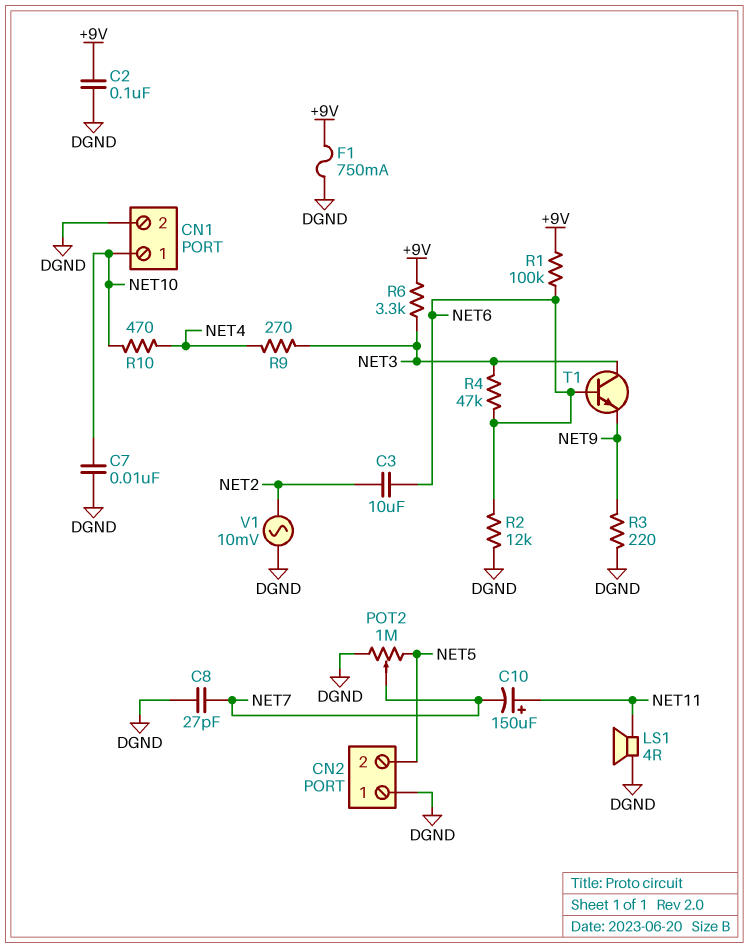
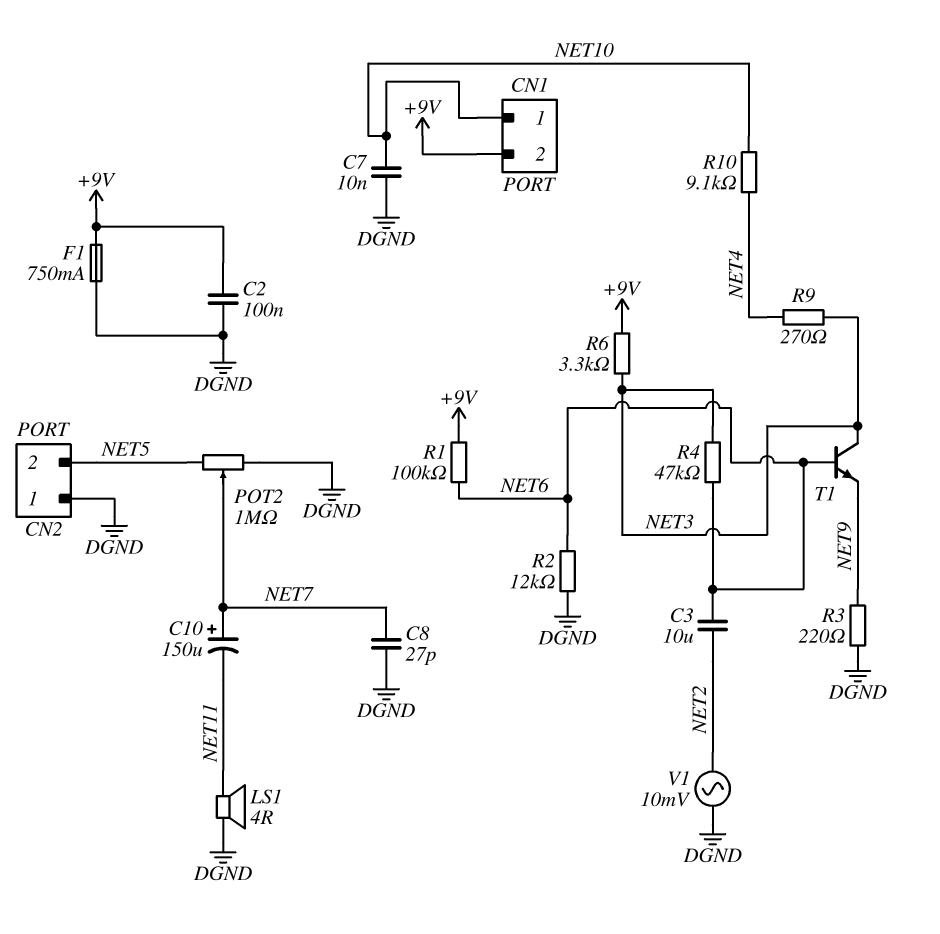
C10: 150uF (plus NET11, minus NET7) -> 150uF (plus NET7, minus NET11)
CN1 pin 2: DGND -> +9V
R10: 470 (NET4, NET10) -> 9.1k (NET4, NET10)

